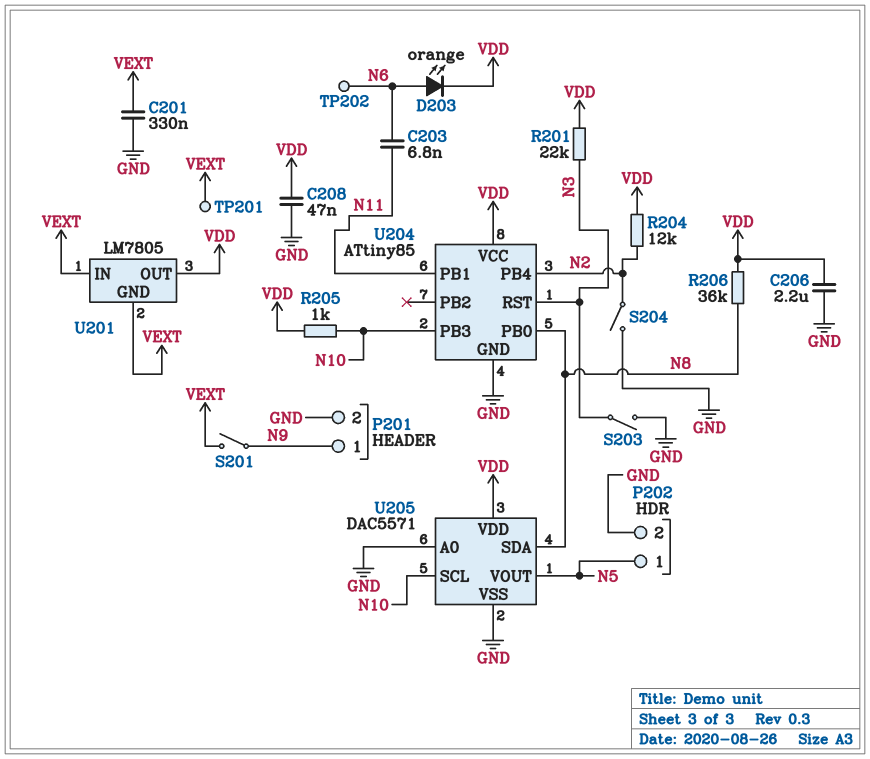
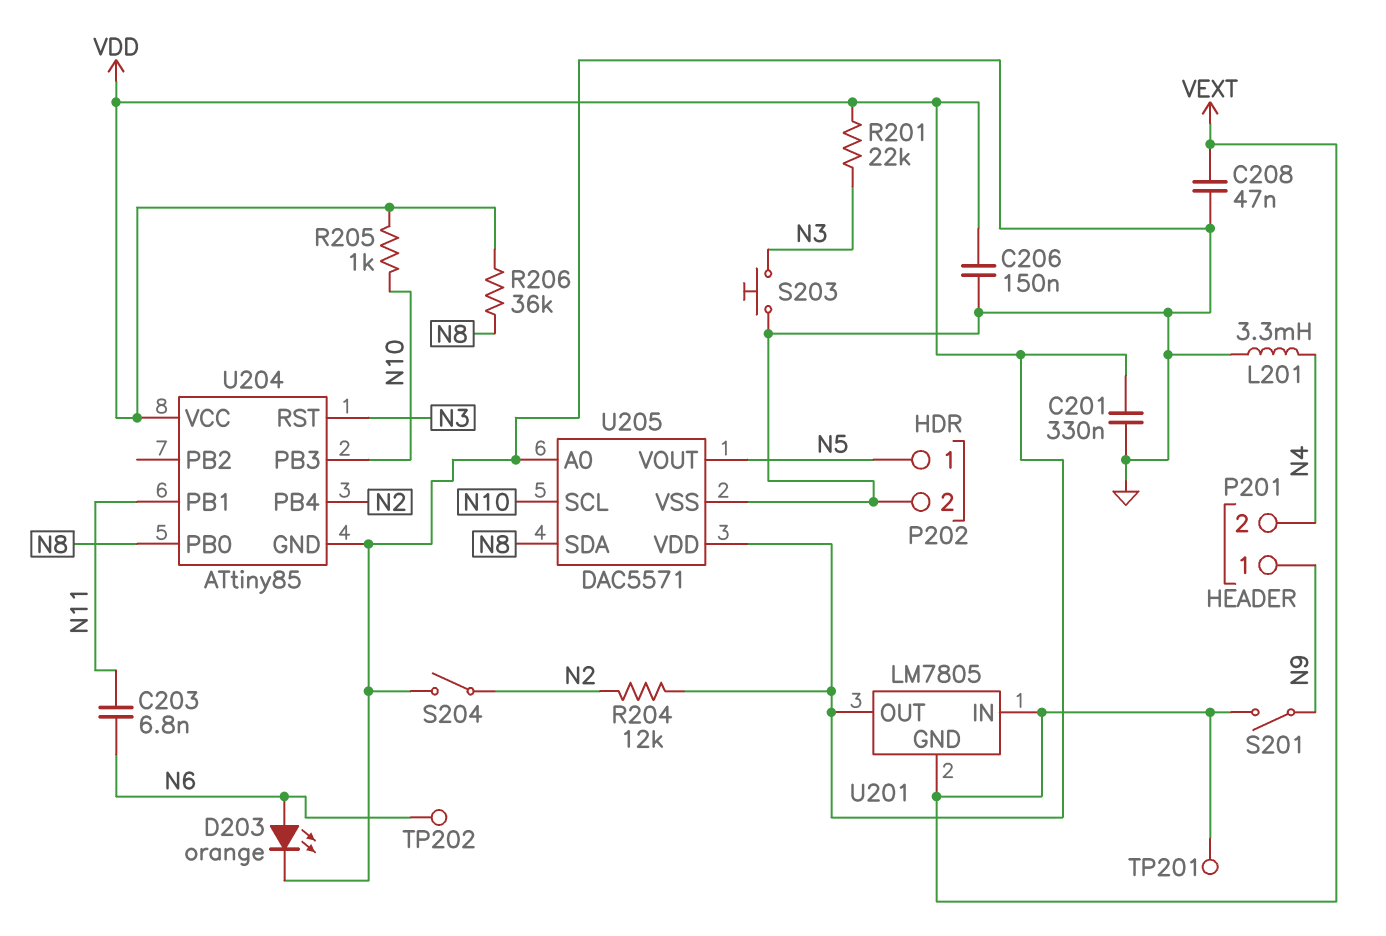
C201: 330nF (GND, VEXT) -> 330nF (GND, VDD)
C206: 2.2uF (GND, VDD) -> 150nF (GND, VDD)
C208: 47nF (GND, VDD) -> 47nF (GND, VEXT)
D203: LED orange (A N6, K VDD) -> LED orange (A N6, K GND)
L201: none -> 3.3mH (GND, N4)
P201 pin 2: GND -> N4
S203: switch (GND, N3) -> button (GND, N3)

